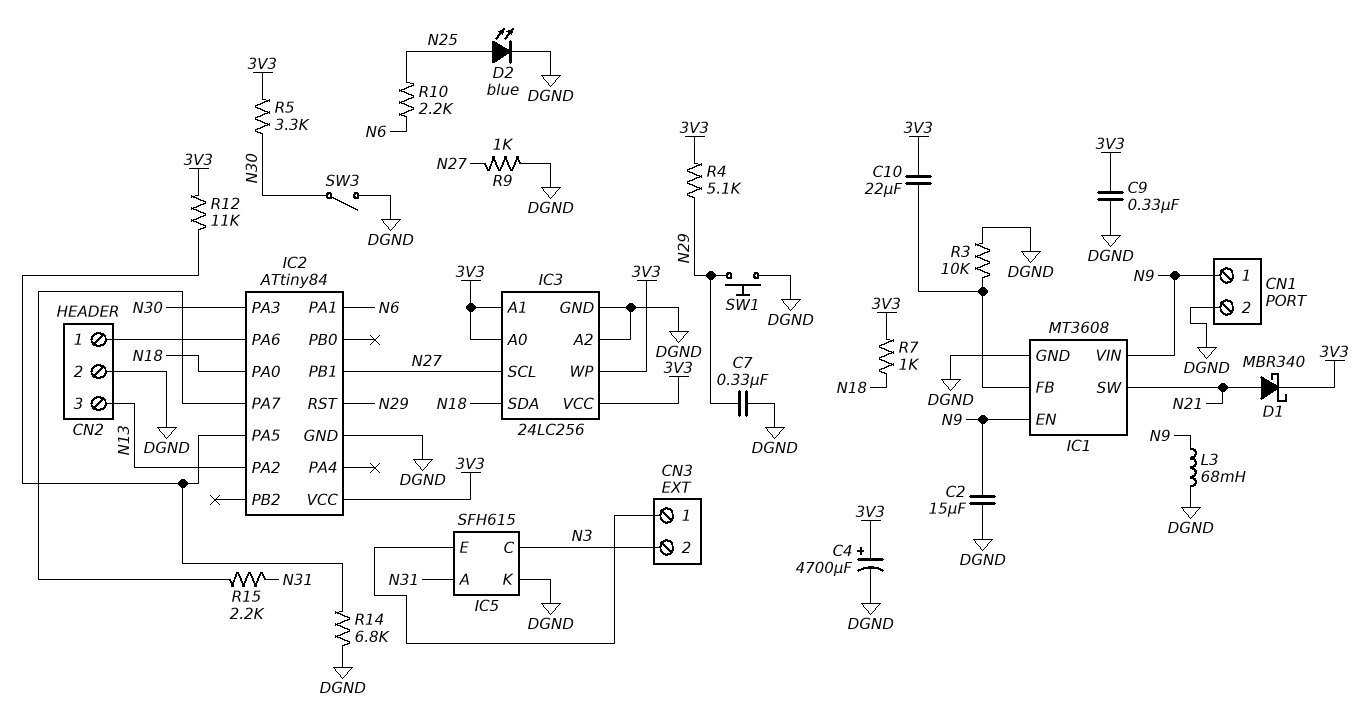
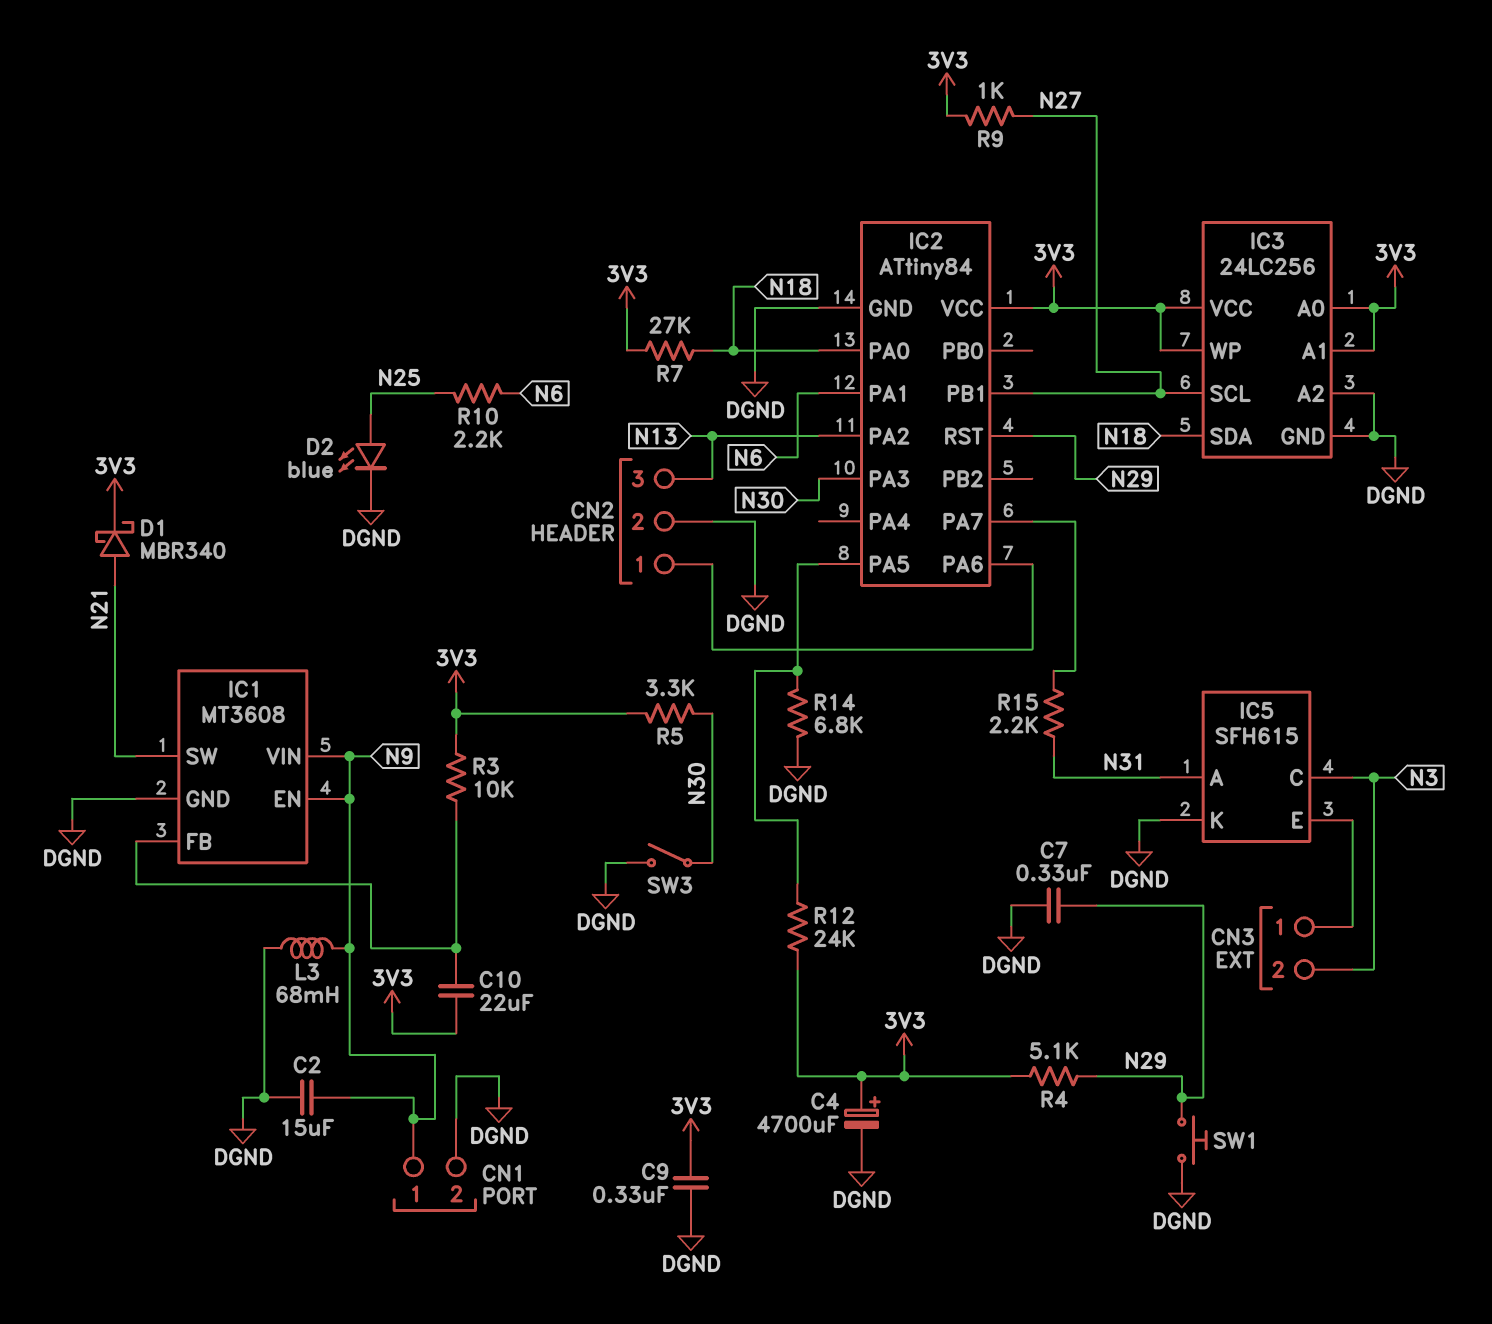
R3: 10k (DGND, IC1/FB) -> 10k (3V3, IC1/FB)
R7: 1k (3V3, N18) -> 27k (3V3, N18)
R9: 1k (DGND, N27) -> 1k (3V3, N27)
R12: 11k (3V3, IC2/PA5) -> 24k (3V3, IC2/PA5)

